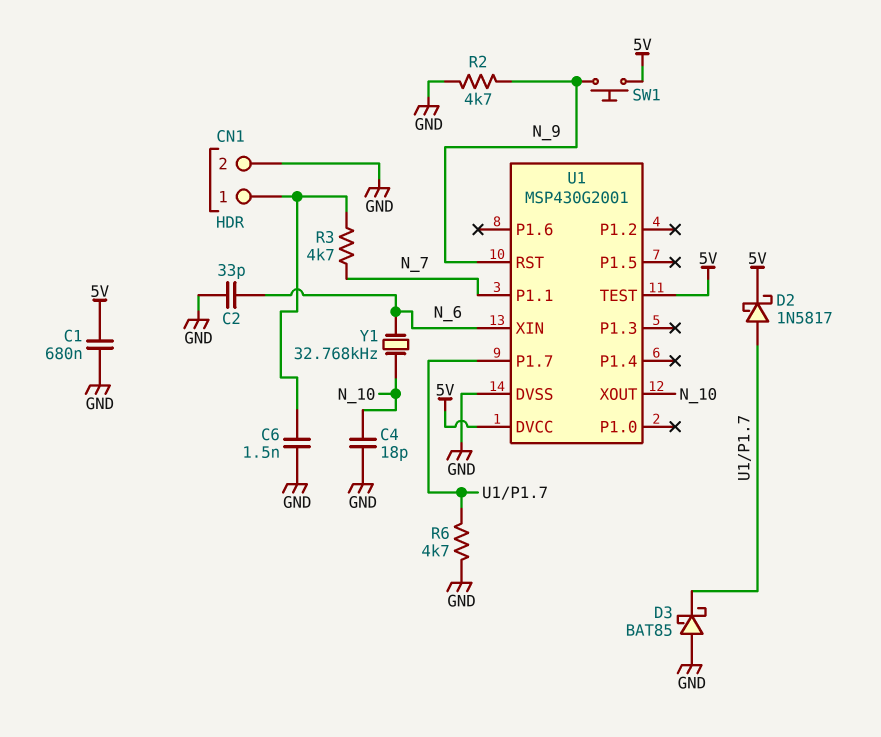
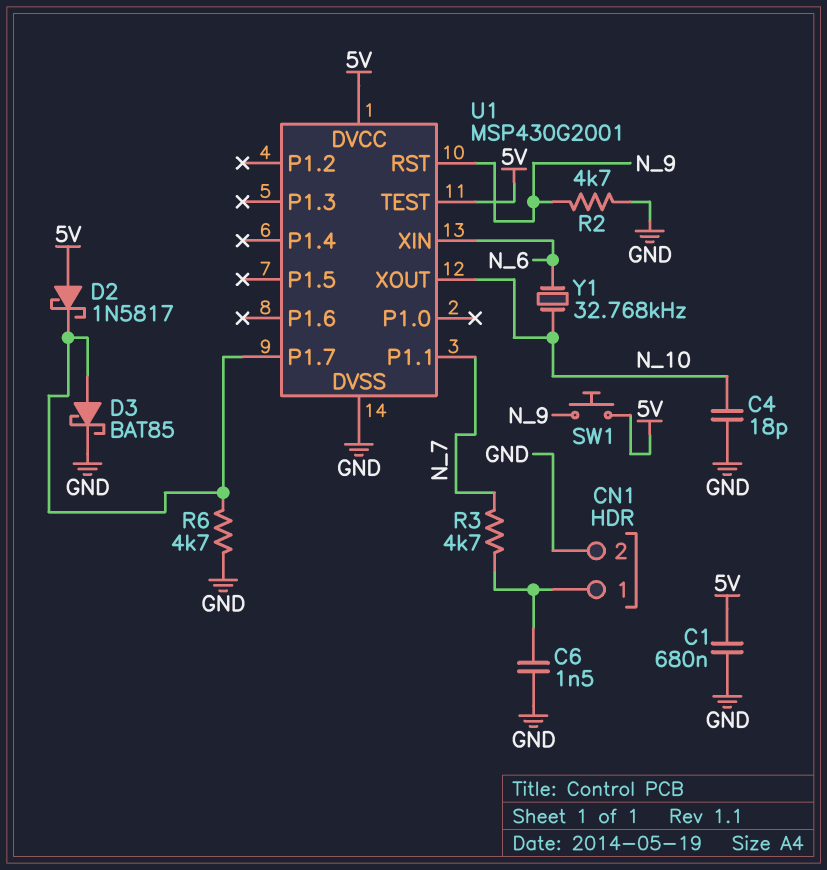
C2: 33pF (GND, N_6) -> none
D2: schottky 1N5817 (A U1/P1.7, K 5V) -> schottky 1N5817 (A 5V, K U1/P1.7)
D3: schottky BAT85 (A GND, K U1/P1.7) -> schottky BAT85 (A U1/P1.7, K GND)

